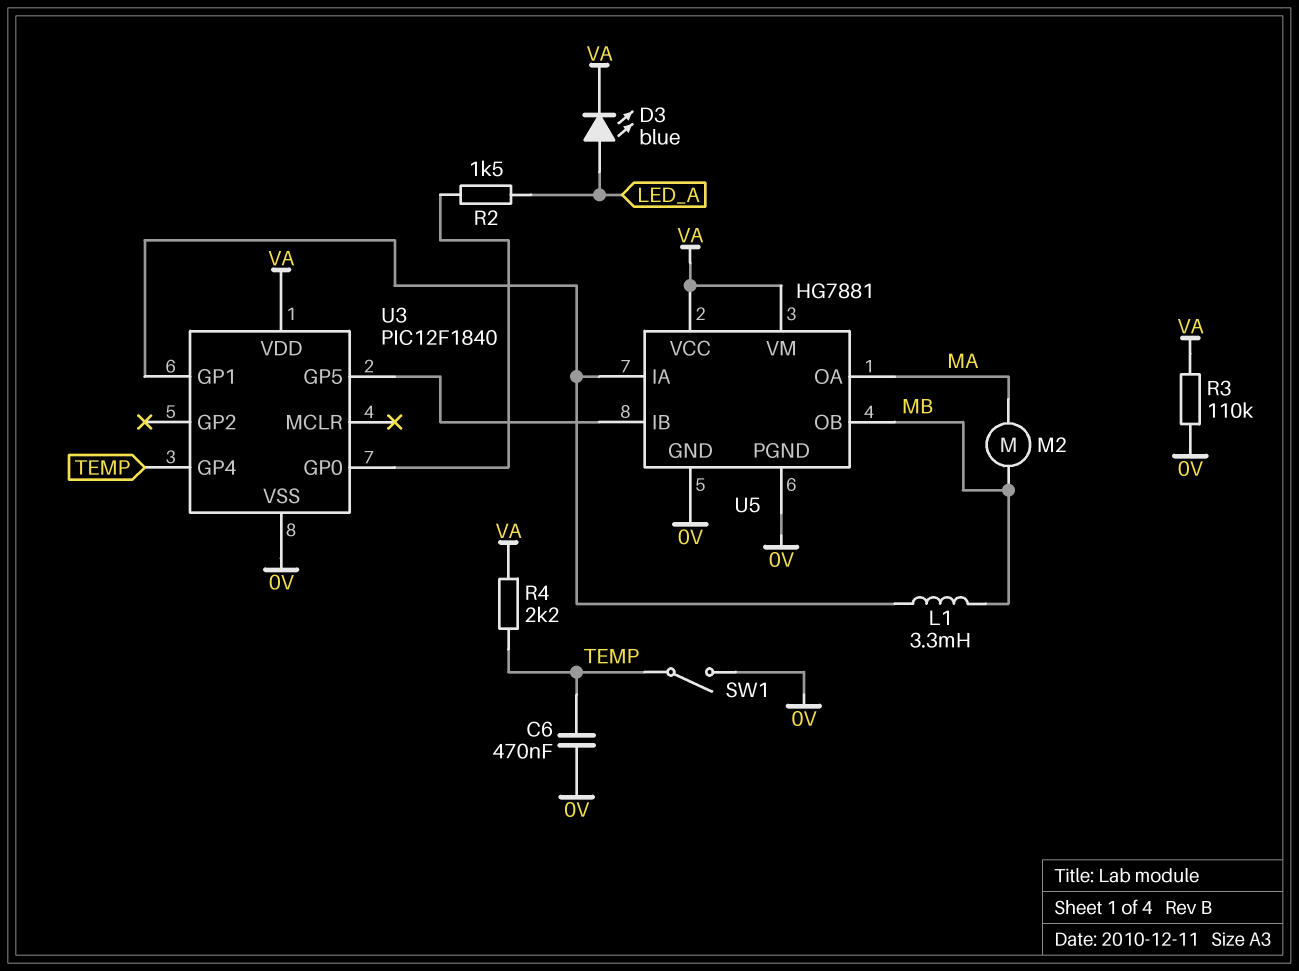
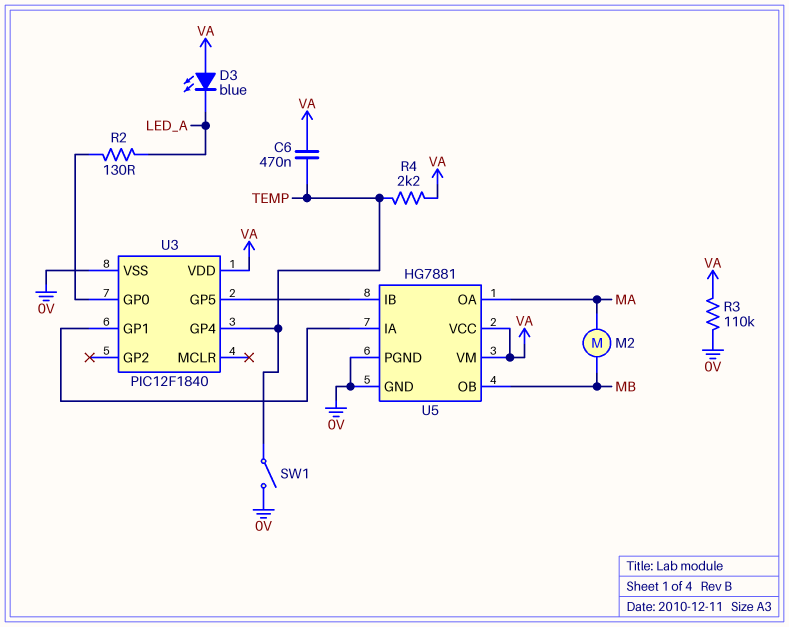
C6: 470nF (0V, TEMP) -> 470nF (TEMP, VA)
D3: LED blue (A LED_A, K VA) -> LED blue (A VA, K LED_A)
L1: 3.3mH (MB, U3/GP1) -> none
R2: 1.5k (LED_A, U3/GP0) -> 130 (LED_A, U3/GP0)

